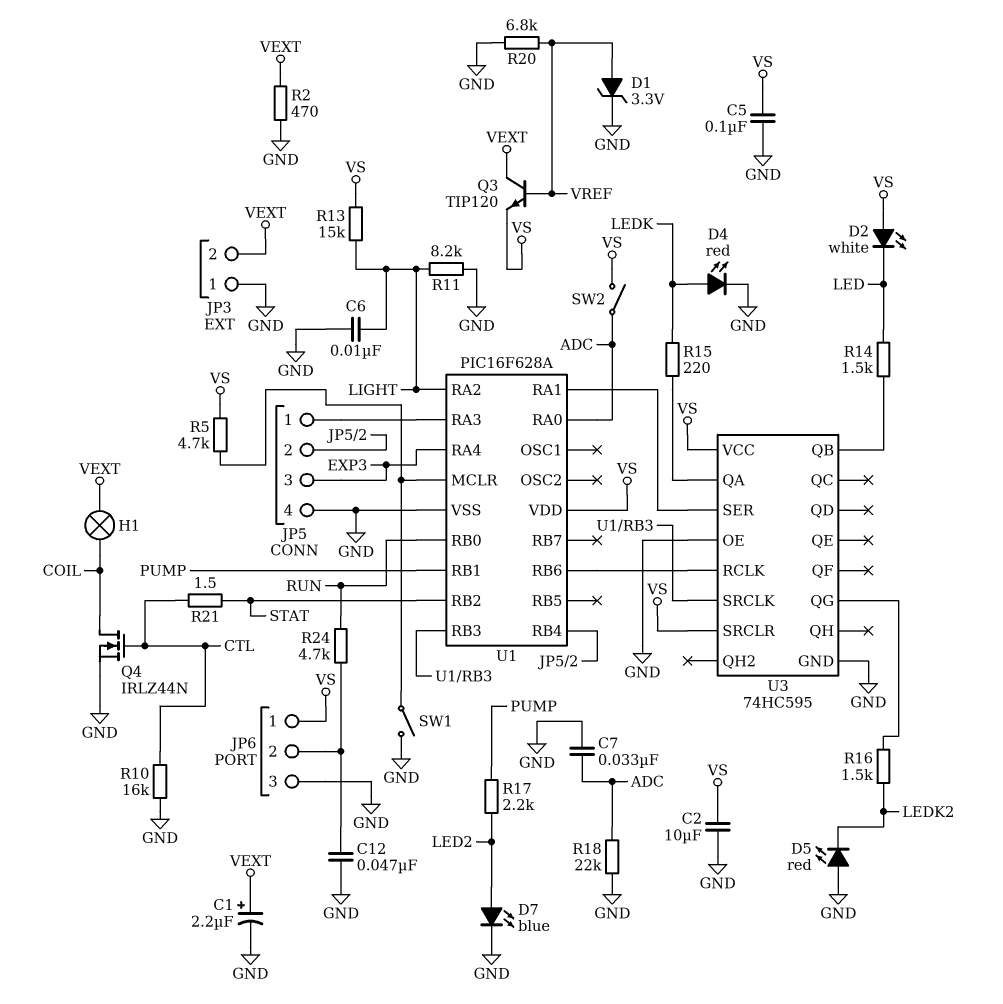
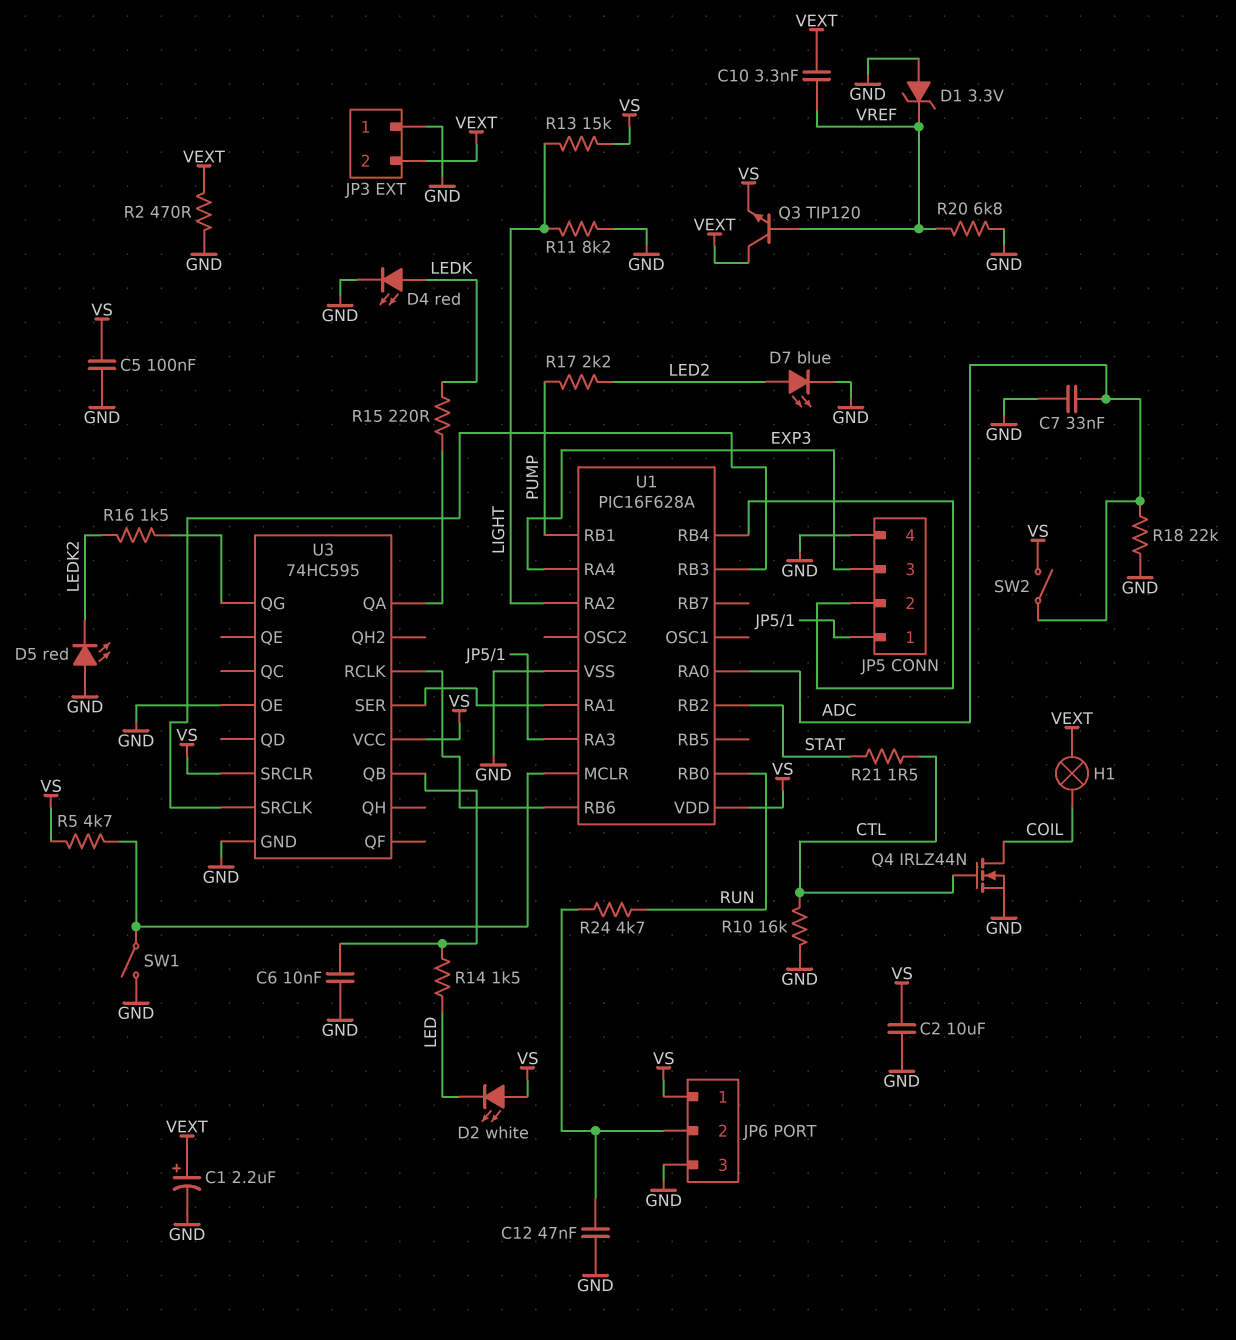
C6: 10nF (GND, LIGHT) -> 10nF (GND, U3/QB)
C10: none -> 3.3nF (VEXT, VREF)
D1: zener 3.3V (A VREF, K GND) -> zener 3.3V (A GND, K VREF)

